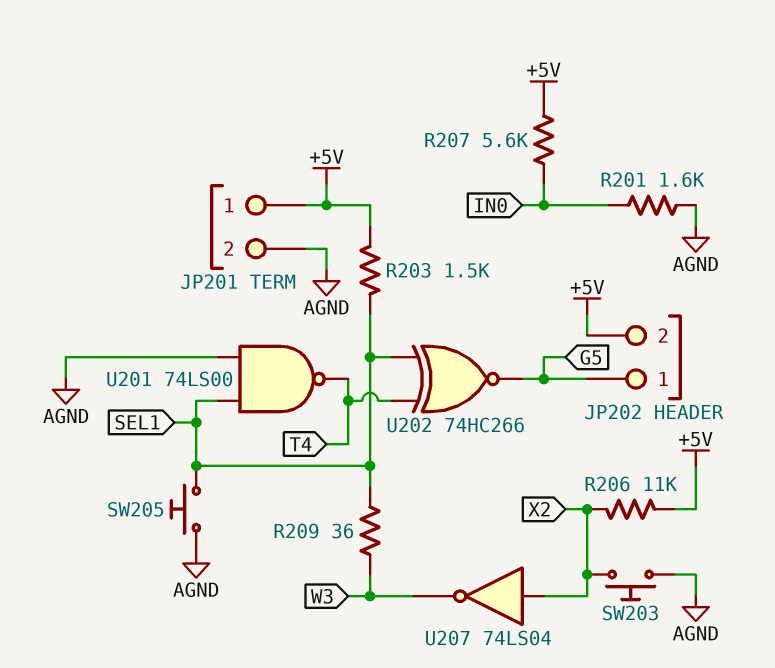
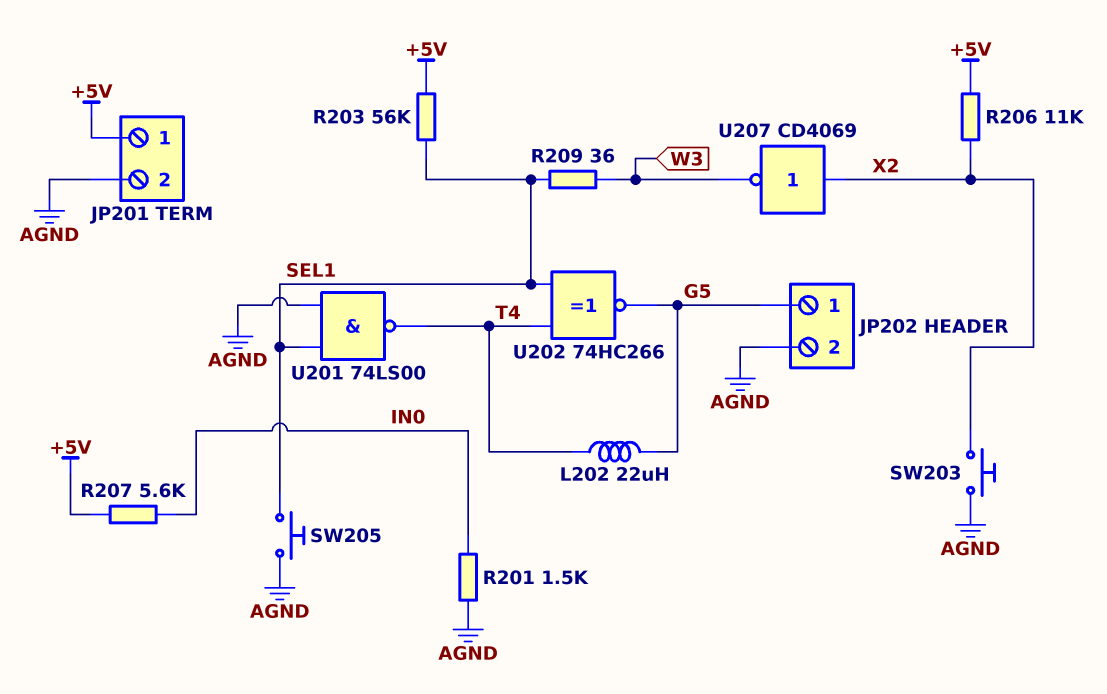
JP202 pin 2: +5V -> AGND
L202: none -> 22uH (G5, T4)
R201: 1.6k (AGND, IN0) -> 1.5k (AGND, IN0)
R203: 1.5k (+5V, SEL1) -> 56k (+5V, SEL1)
U207: NOT 74LS04 (in X2, out W3) -> NOT CD4069 (in X2, out W3)

